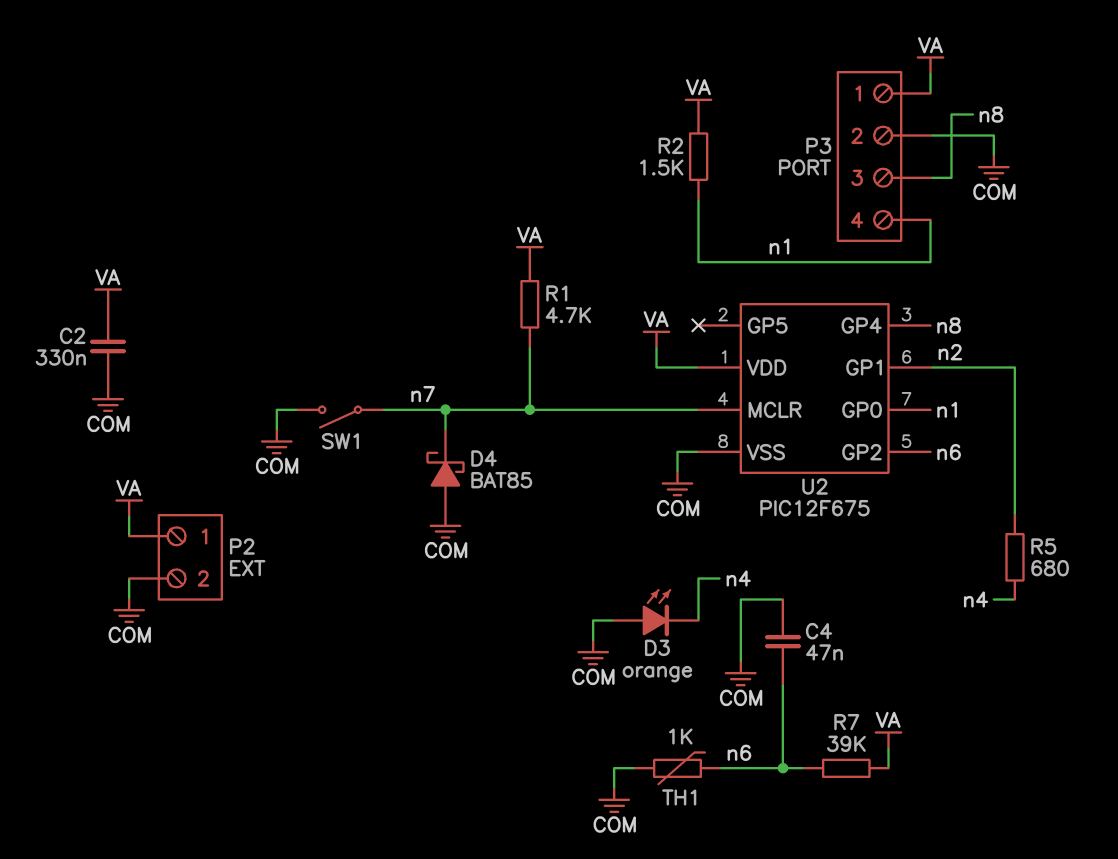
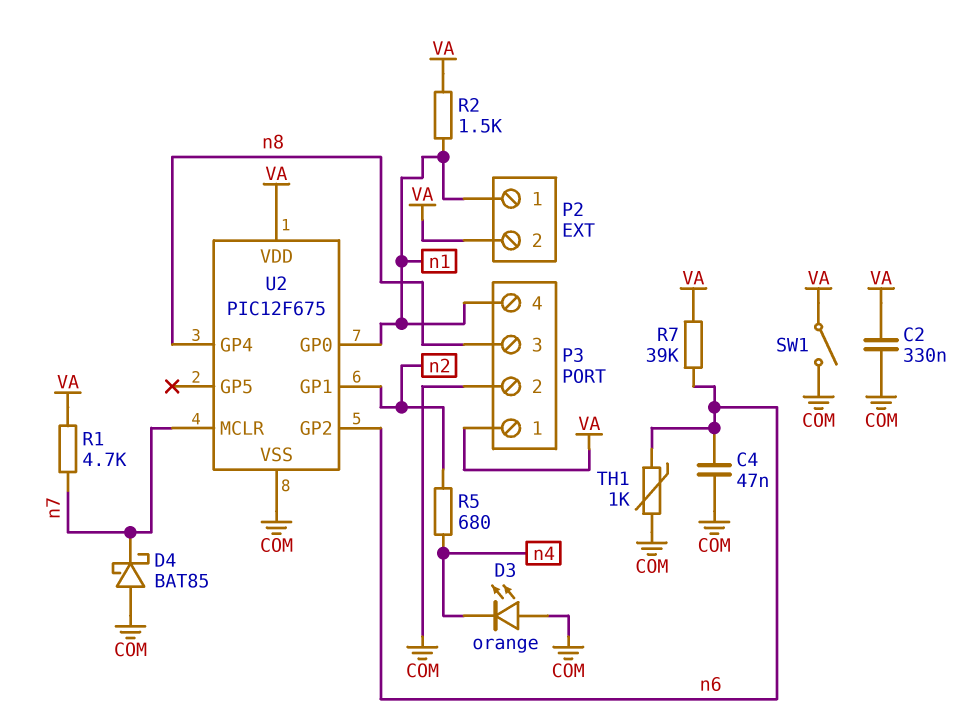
P2 pin 1: VA -> n1
P2 pin 2: COM -> VA
SW1: switch (COM, n7) -> switch (COM, VA)

